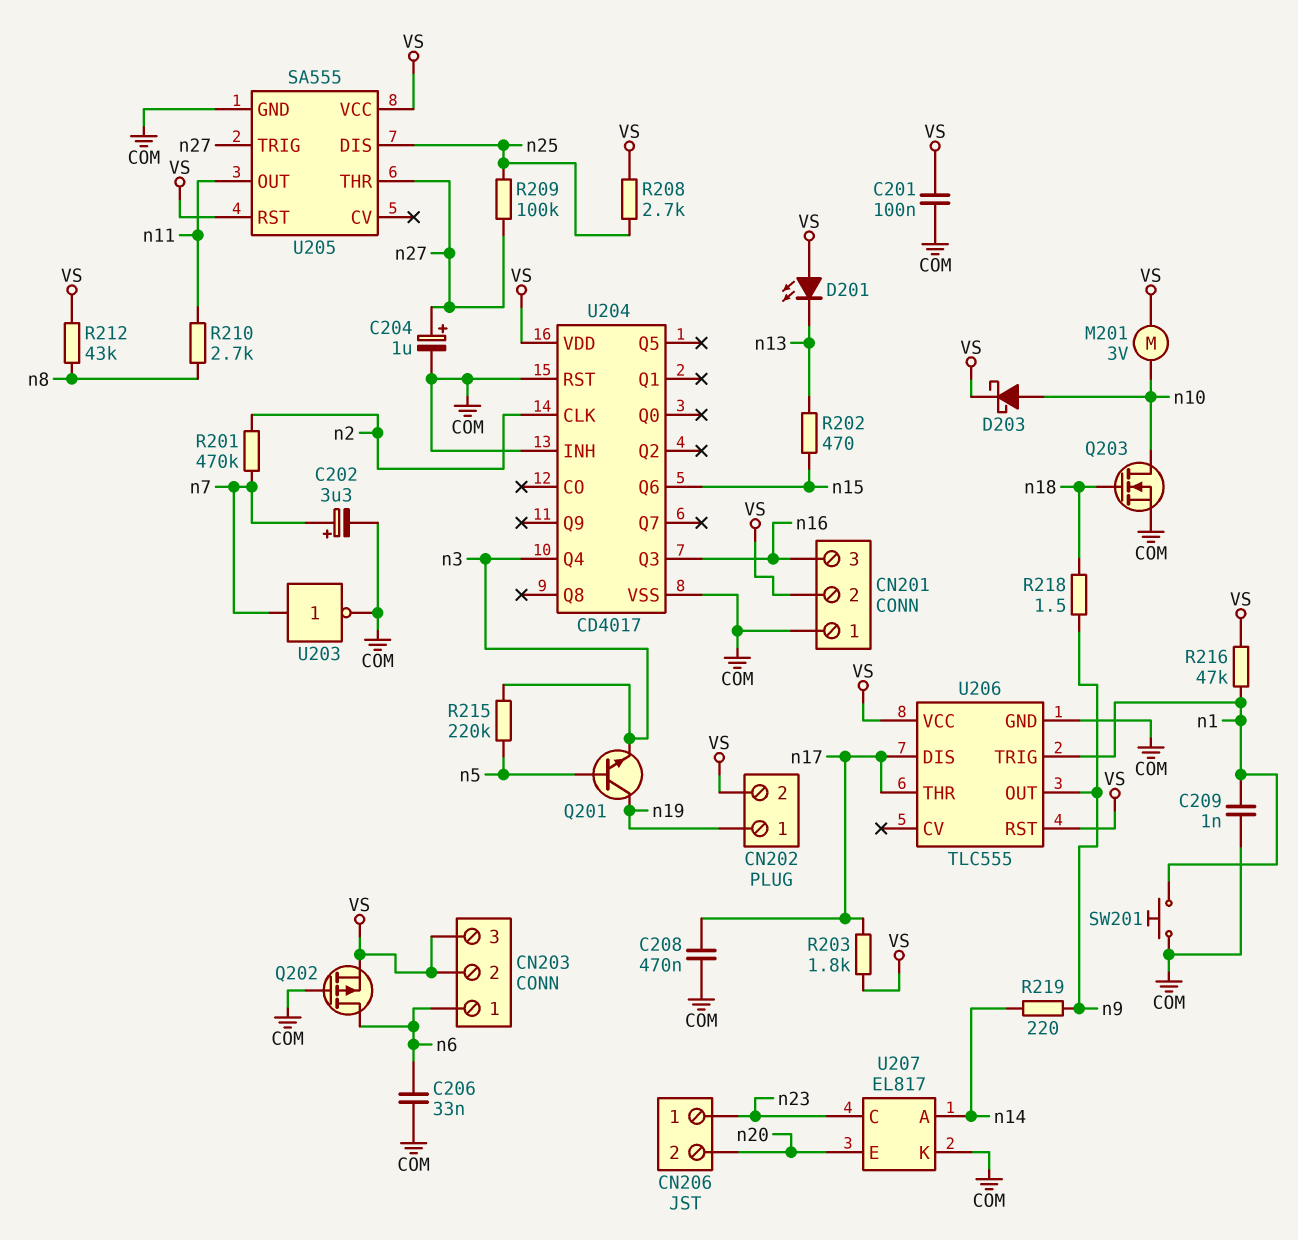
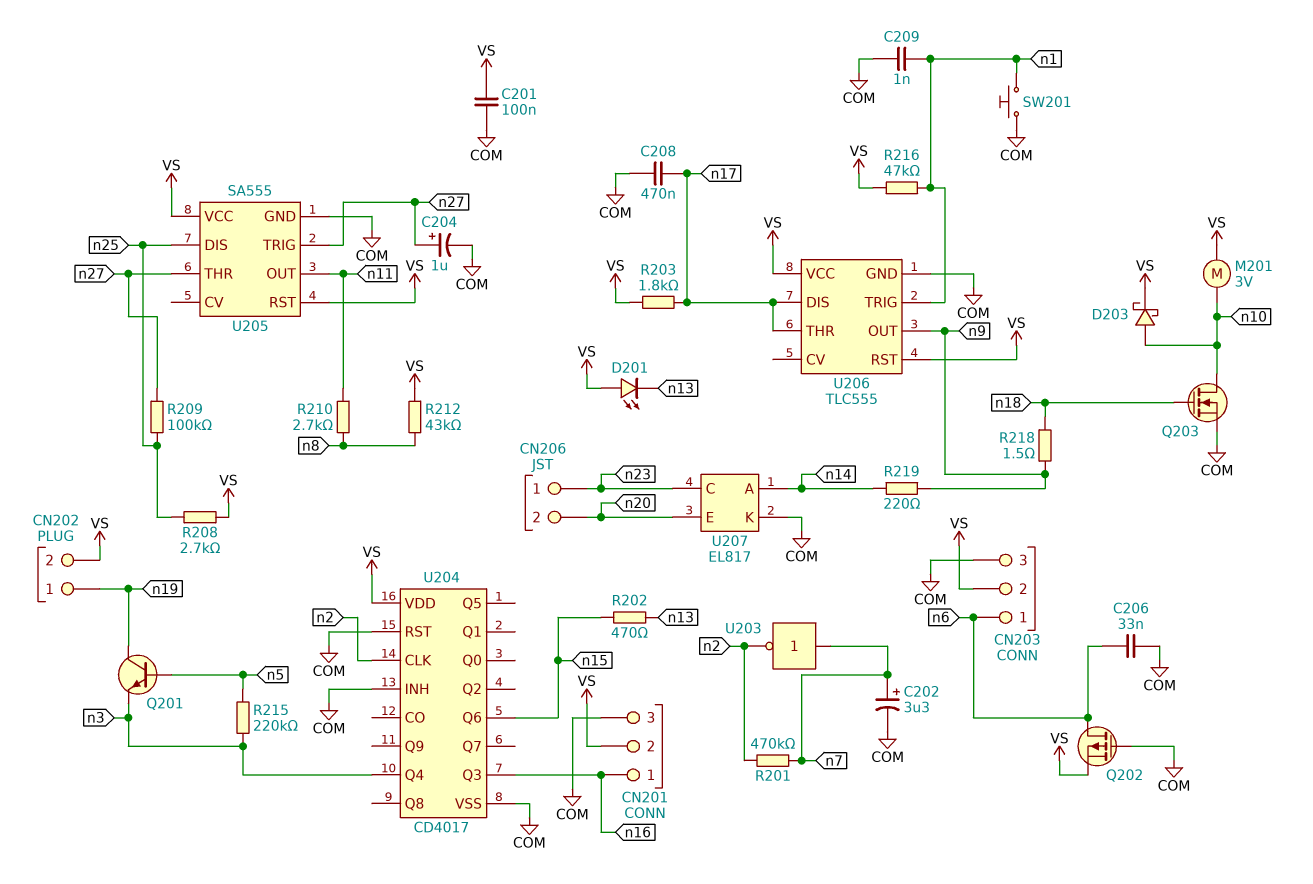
CN201 pin 1: COM -> n16
CN201 pin 3: n16 -> COM
CN203 pin 3: VS -> COM
U203: NOT (in n7, out COM) -> NOT (in n7, out n2)

